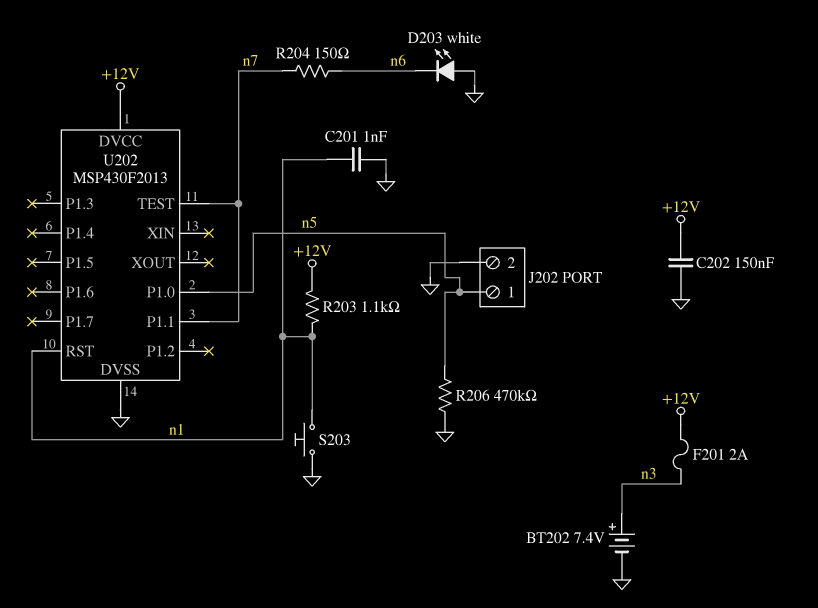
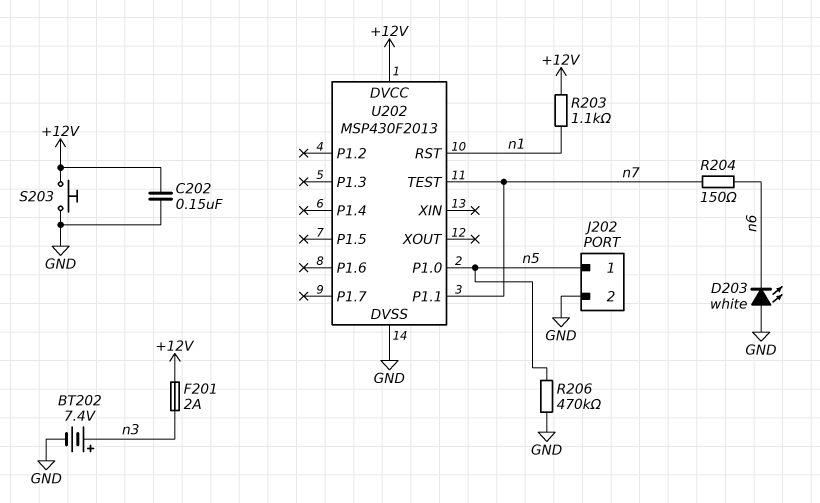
C201: 1nF (GND, n1) -> none
S203: button (GND, n1) -> button (+12V, GND)

